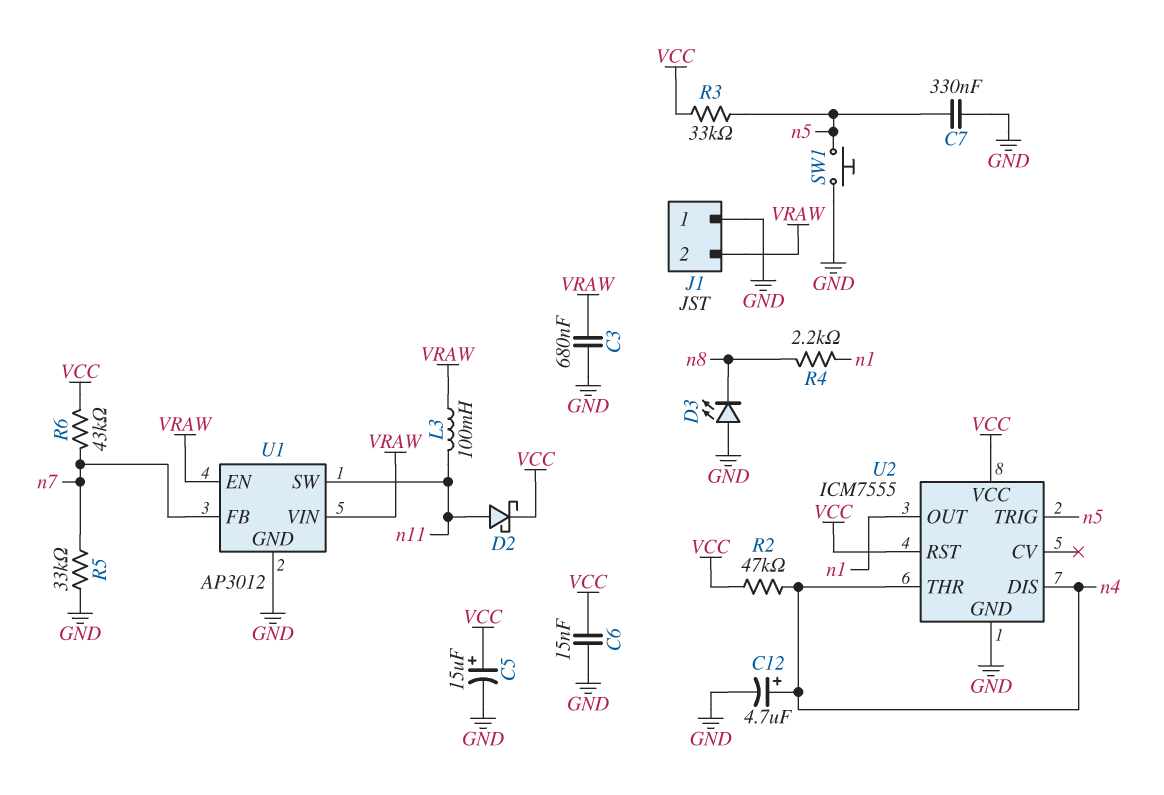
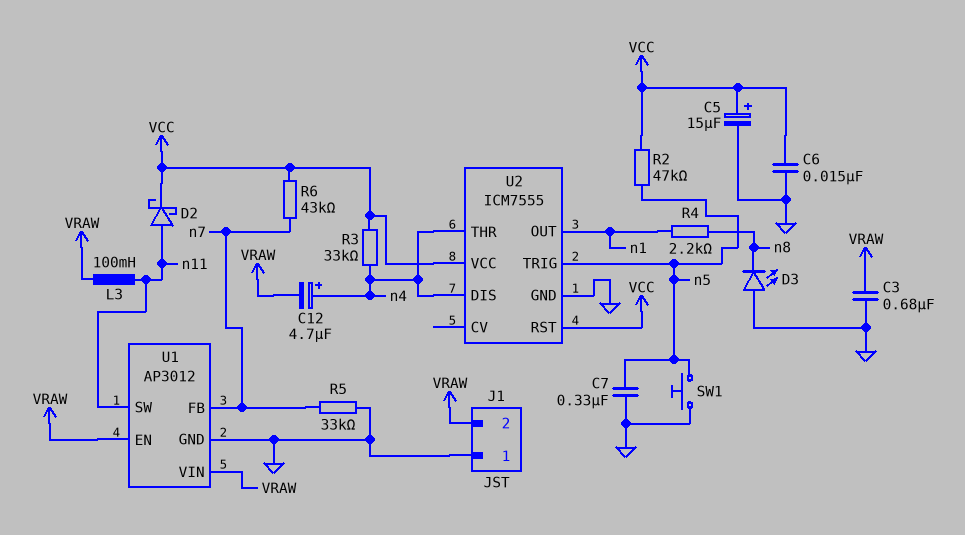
C12: 4.7uF (plus n4, minus GND) -> 4.7uF (plus n4, minus VRAW)
R2: 47k (VCC, n4) -> 47k (VCC, n5)
R3: 33k (VCC, n5) -> 33k (VCC, n4)

